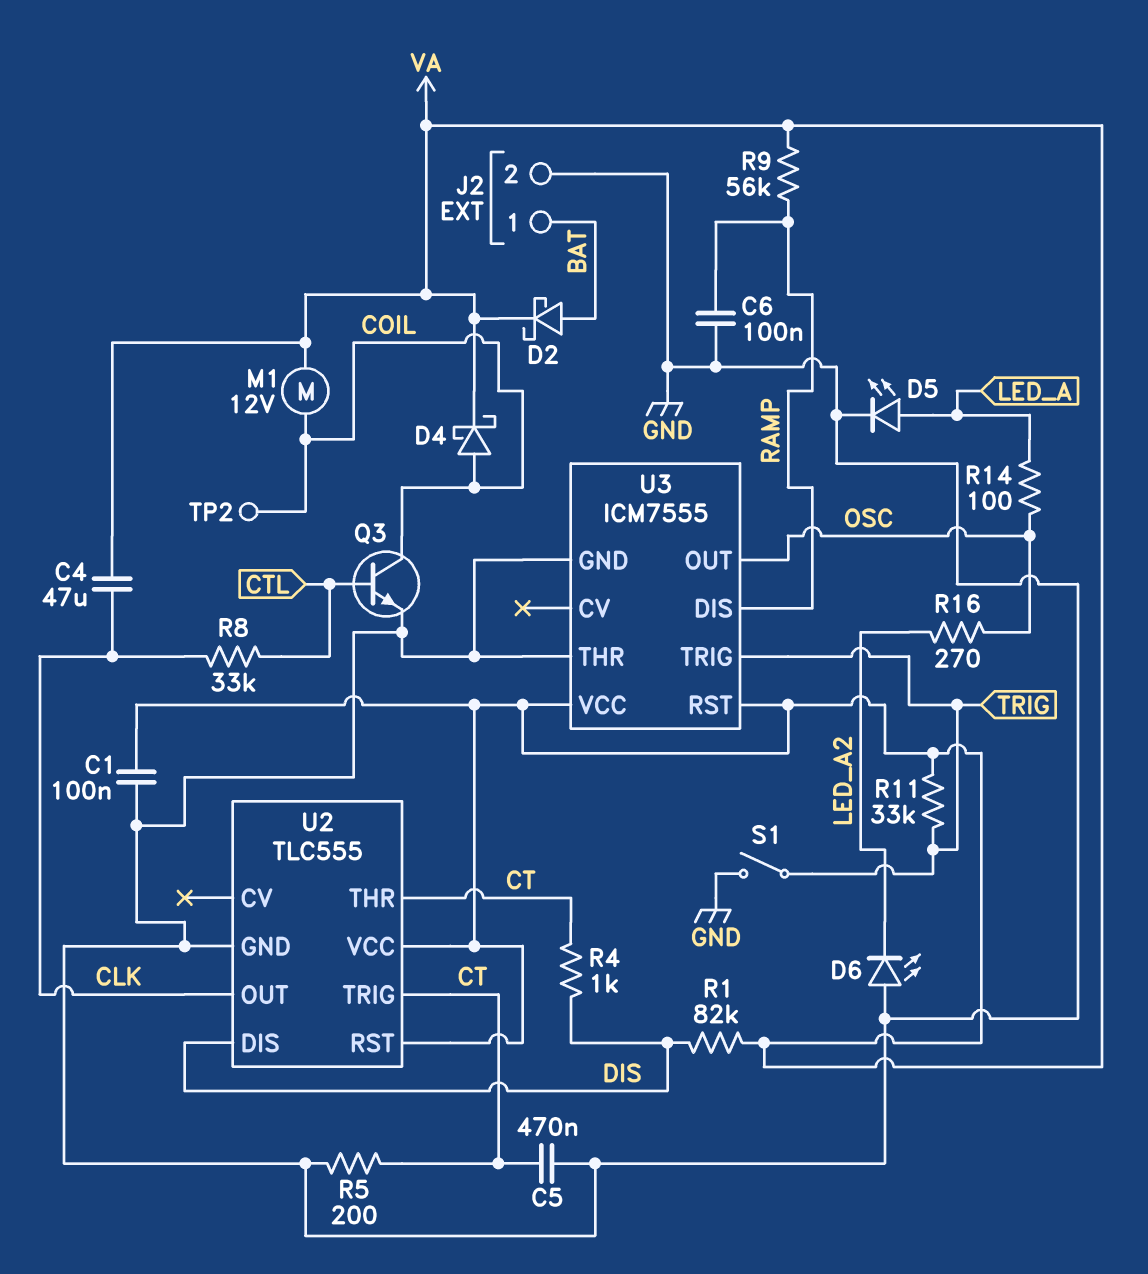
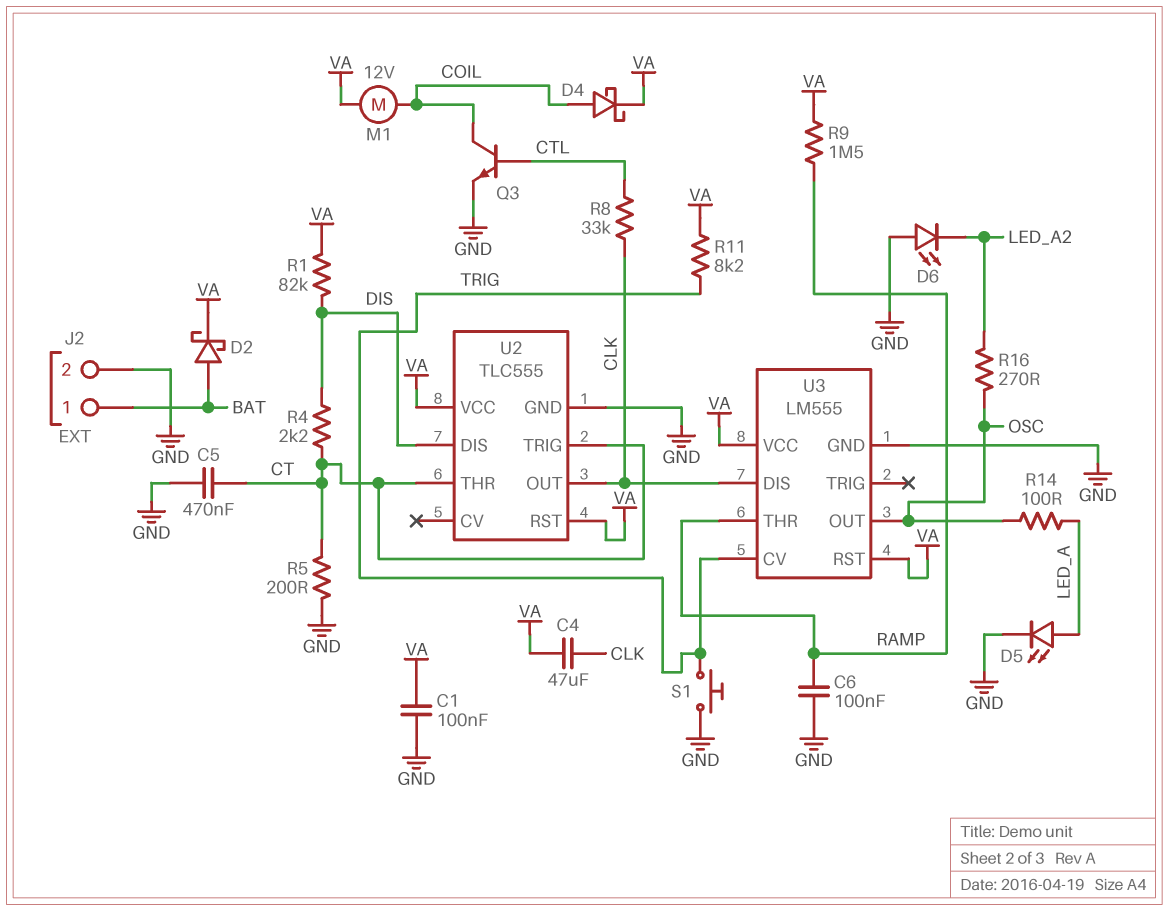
R4: 1k (CT, DIS) -> 2.2k (CT, DIS)
R9: 56k (RAMP, VA) -> 1.5M (RAMP, VA)
R11: 33k (TRIG, VA) -> 8.2k (TRIG, VA)
S1: switch (GND, TRIG) -> button (GND, TRIG)
TP2: test point (COIL) -> none
U3: ICM7555 -> LM555
U3 pin CV: none -> TRIG
U3 pin DIS: RAMP -> CLK
U3 pin THR: GND -> RAMP
U3 pin TRIG: TRIG -> none

